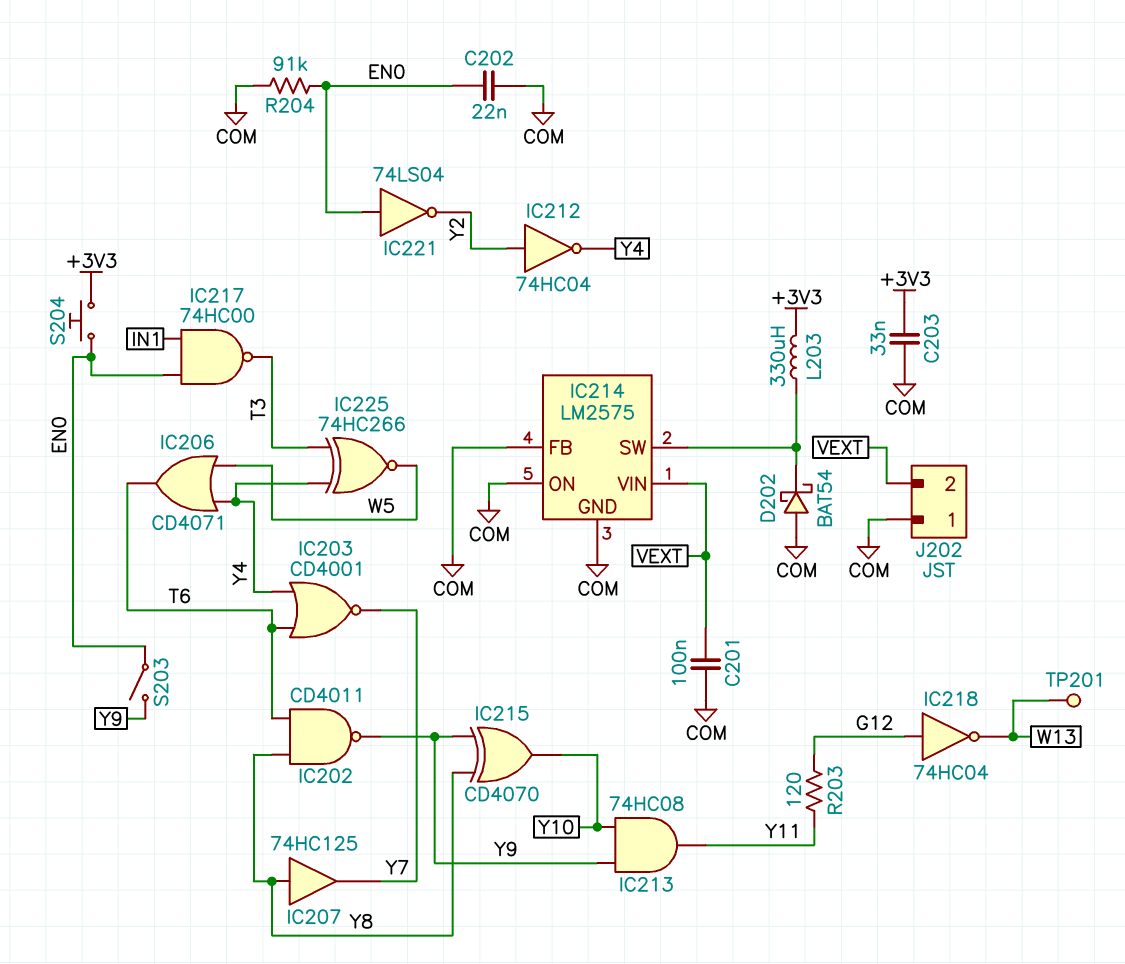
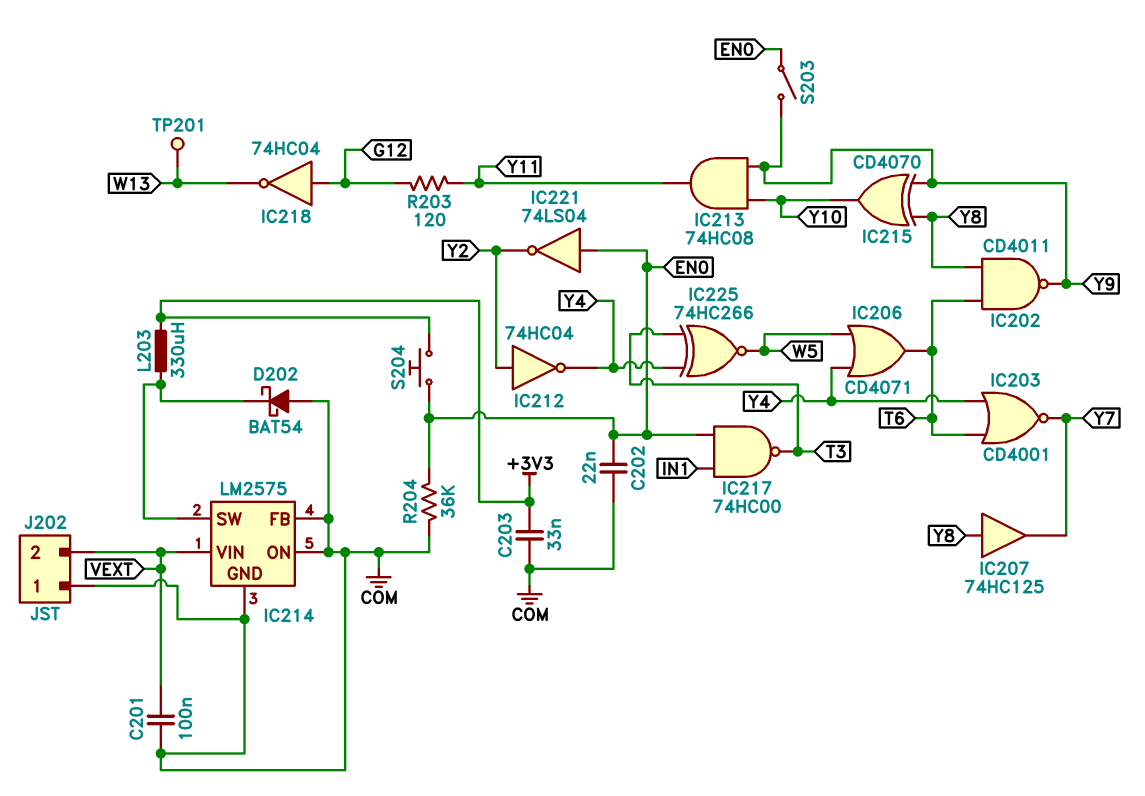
R204: 91k (COM, EN0) -> 36k (COM, EN0)

